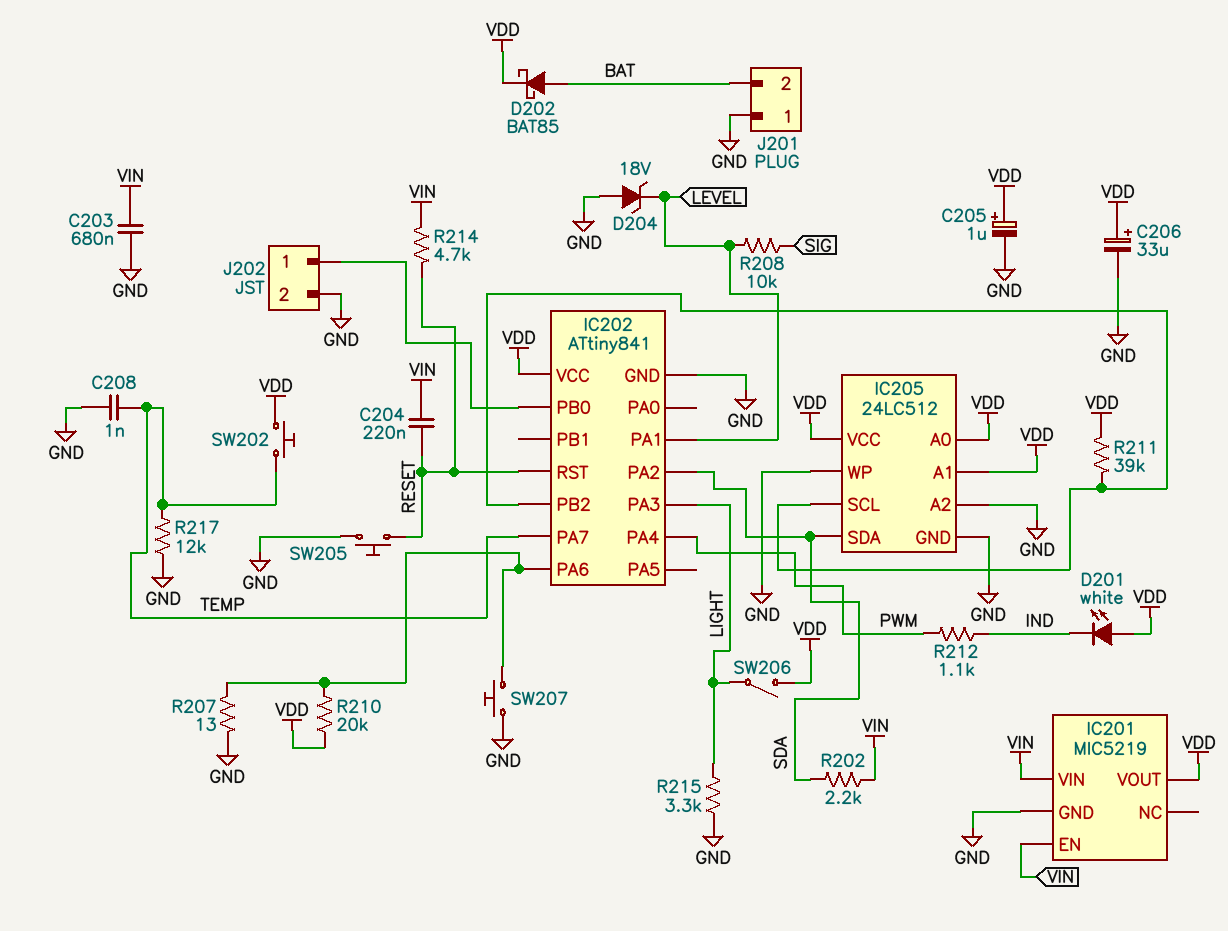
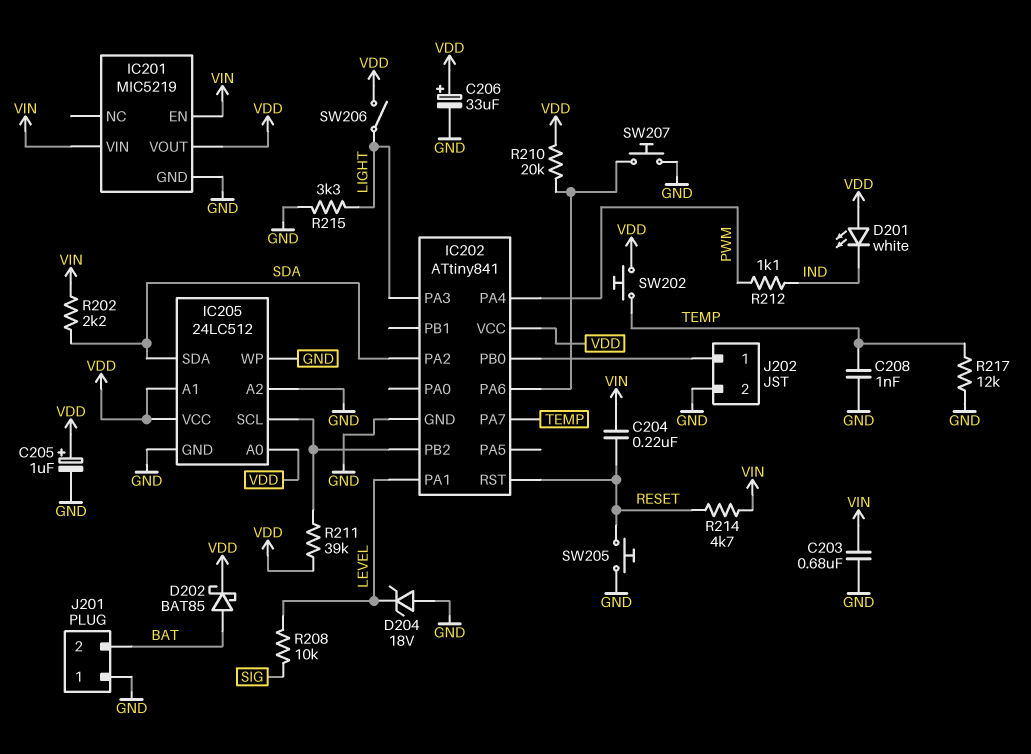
R207: 13 (GND, IC202/PA6) -> none

